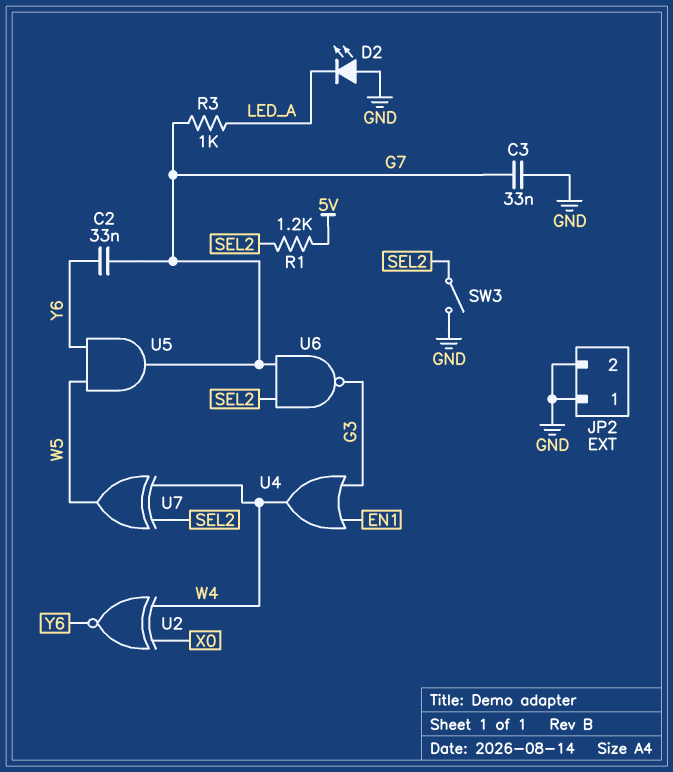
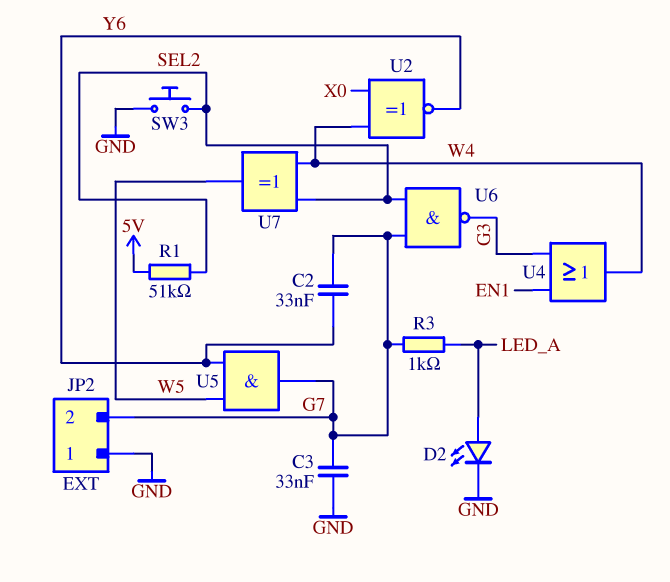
D2: LED (A GND, K LED_A) -> LED (A LED_A, K GND)
JP2 pin 2: GND -> G7
R1: 1.2k (5V, SEL2) -> 51k (5V, SEL2)
SW3: switch (GND, SEL2) -> button (GND, SEL2)

